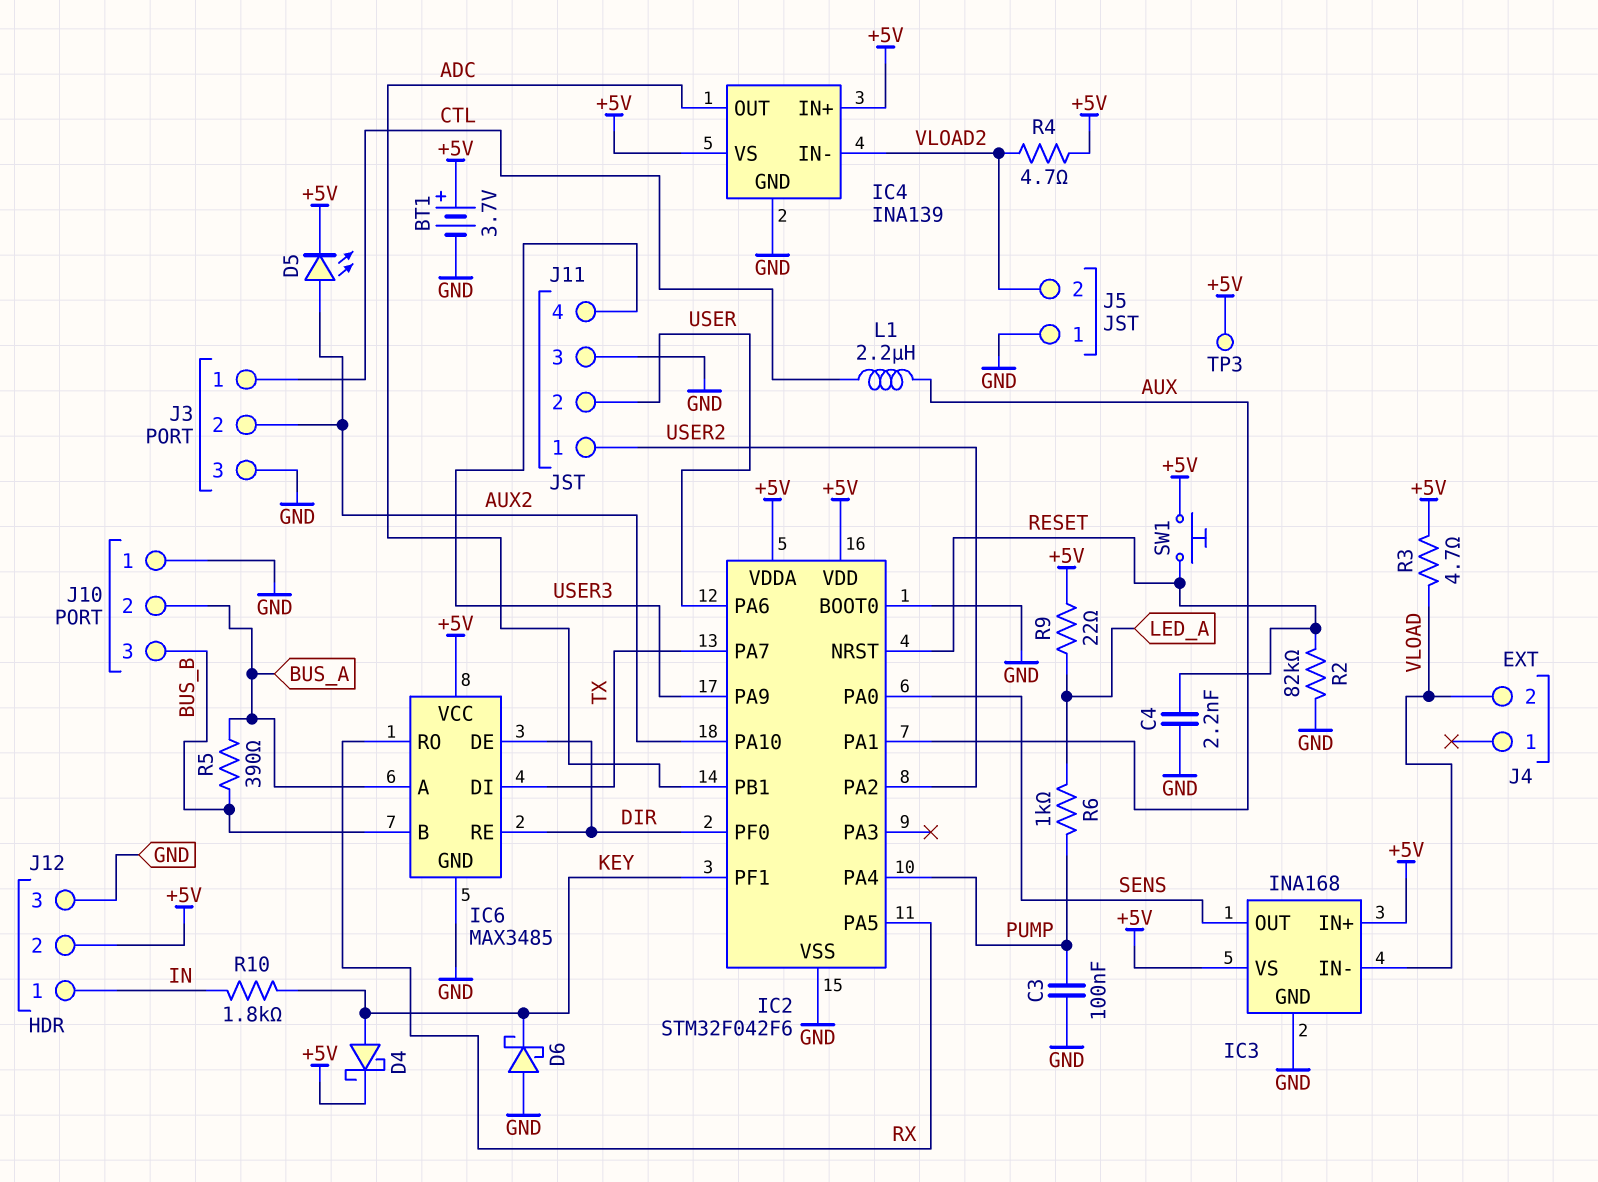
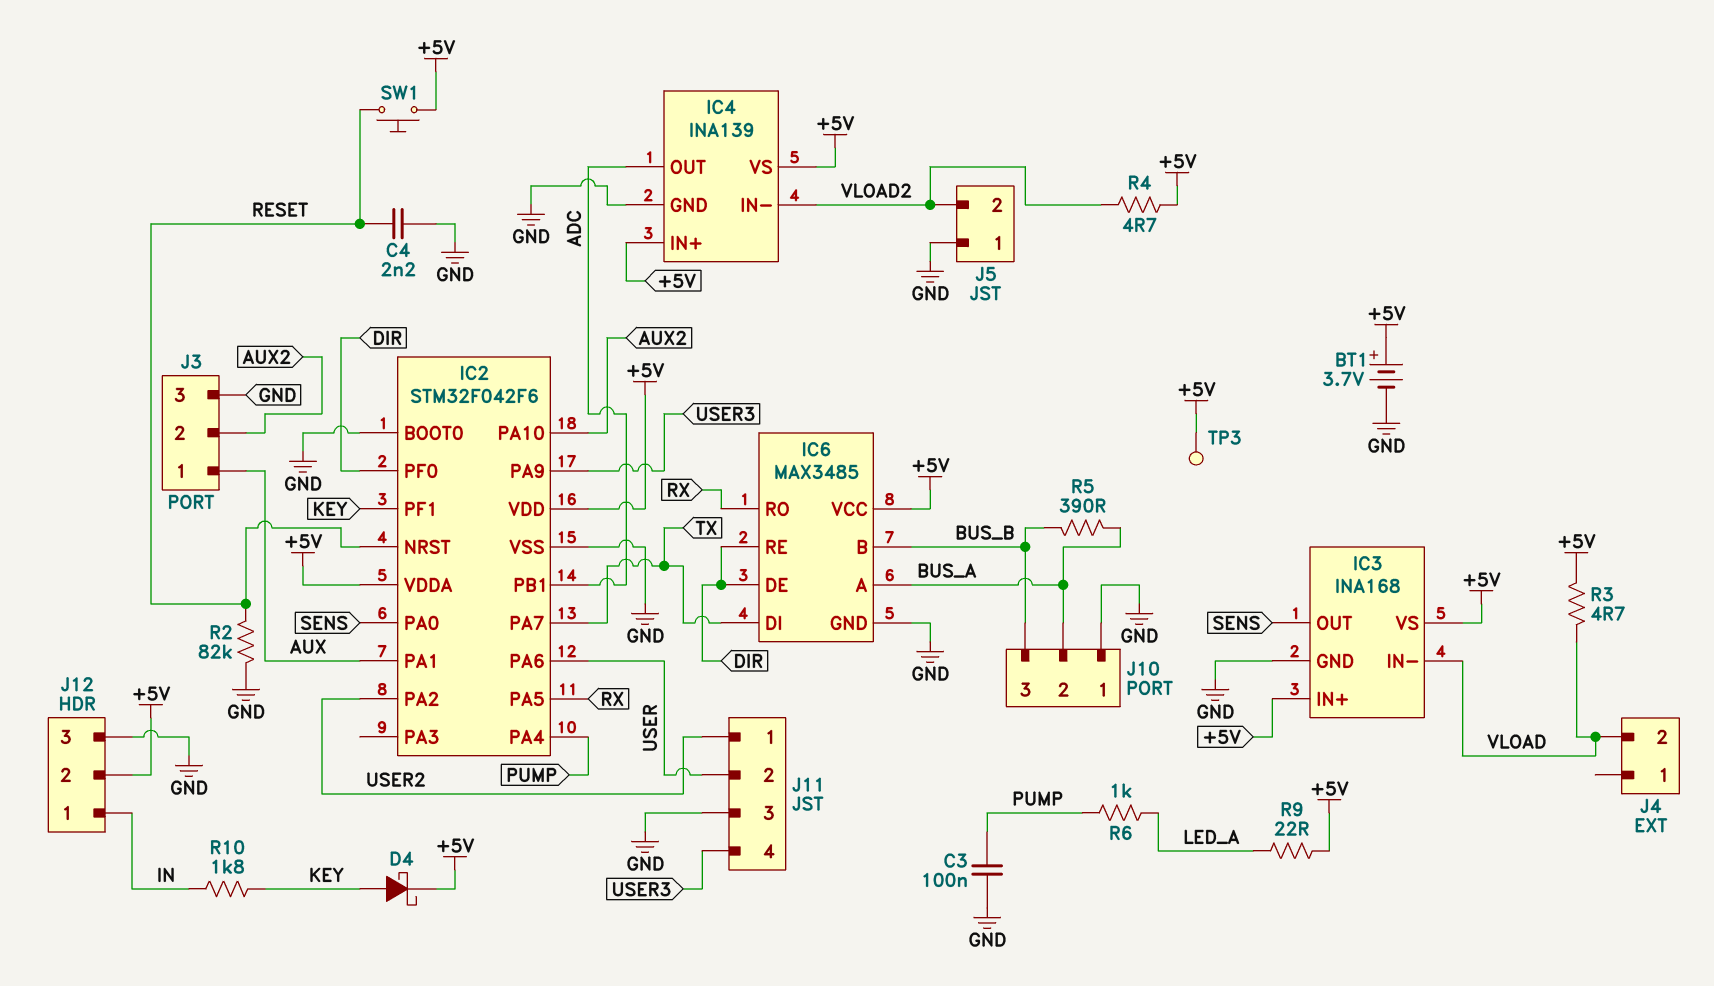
D5: LED (A AUX2, K +5V) -> none
D6: schottky (A GND, K KEY) -> none
J3 pin 1: CTL -> AUX
L1: 2.2uH (AUX, CTL) -> none

